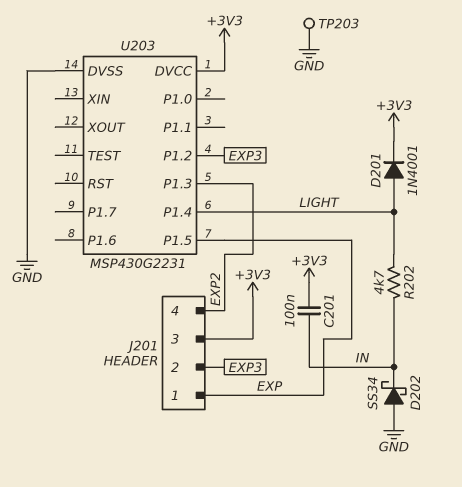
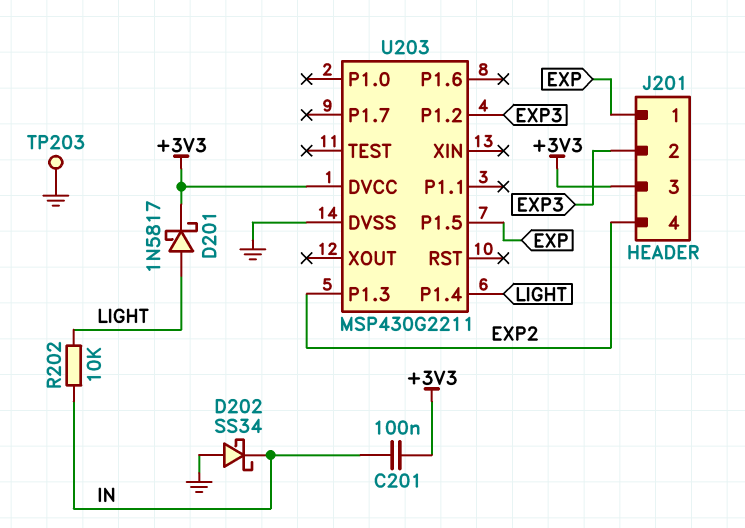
D201: diode 1N4001 (A LIGHT, K +3V3) -> schottky 1N5817 (A LIGHT, K +3V3)
R202: 4.7k (IN, LIGHT) -> 10k (IN, LIGHT)
U203: MSP430G2231 -> MSP430G2211

